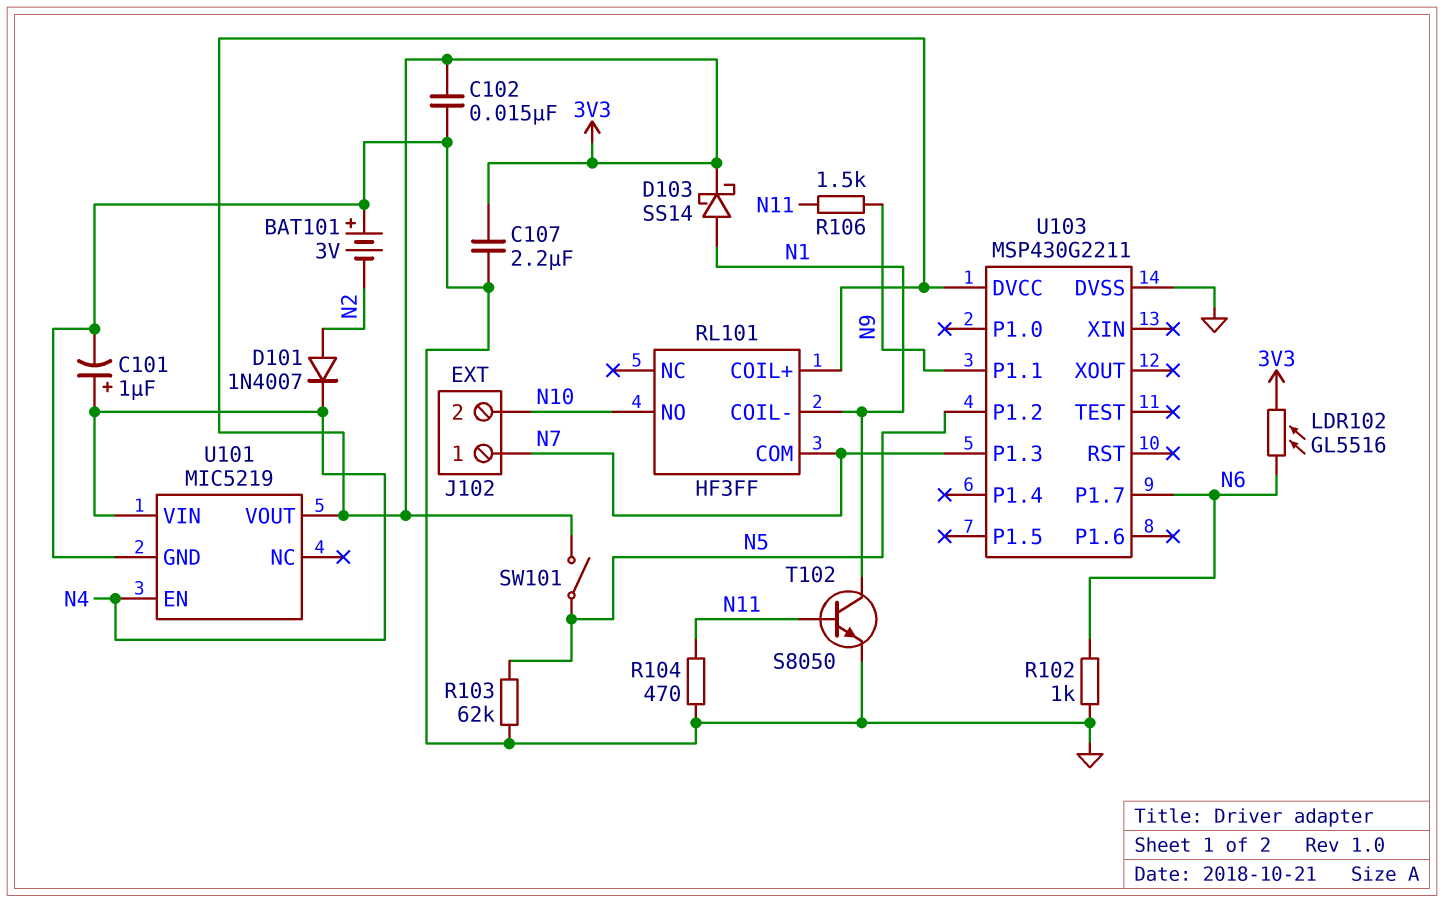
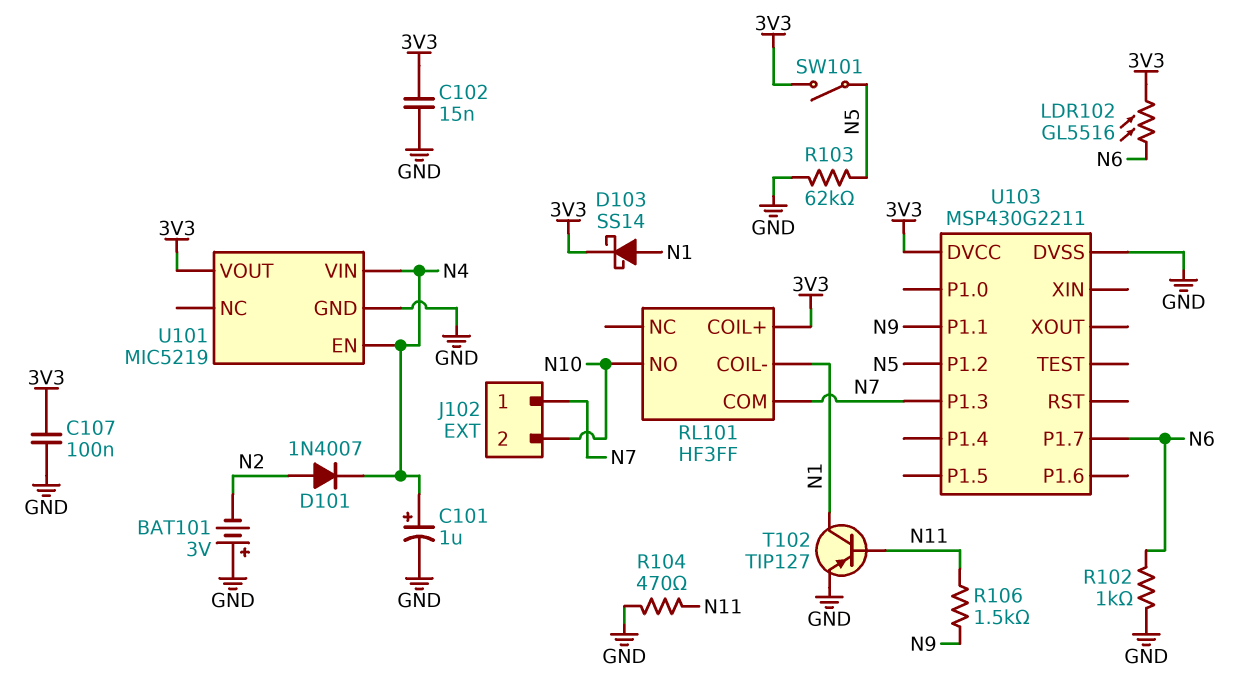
C107: 2.2uF (3V3, GND) -> 100nF (3V3, GND)
T102: NPN S8050 (B N11, C N1, E GND) -> PNP TIP127 (B N11, C N1, E GND)

